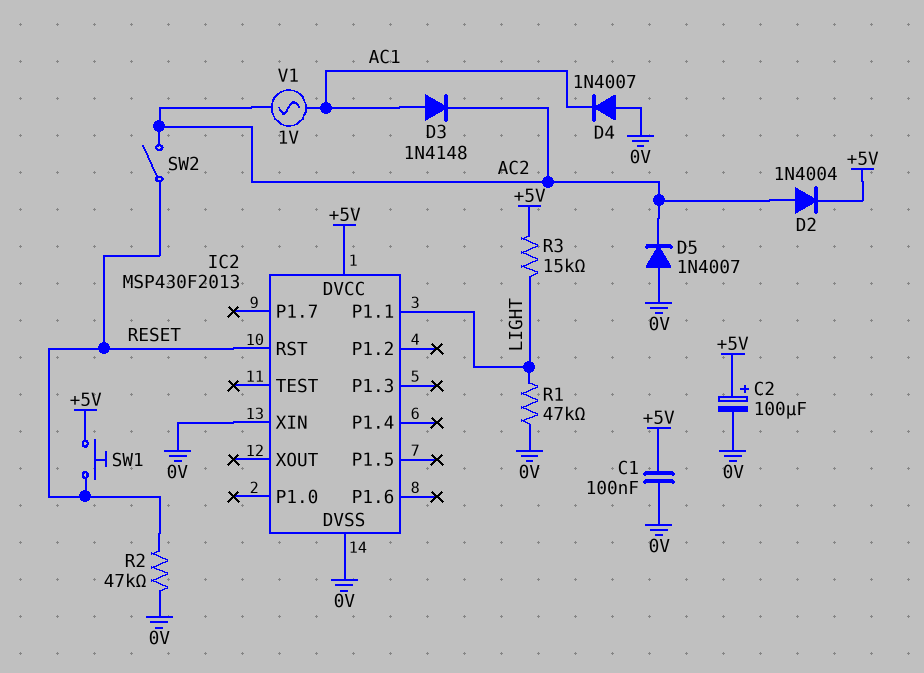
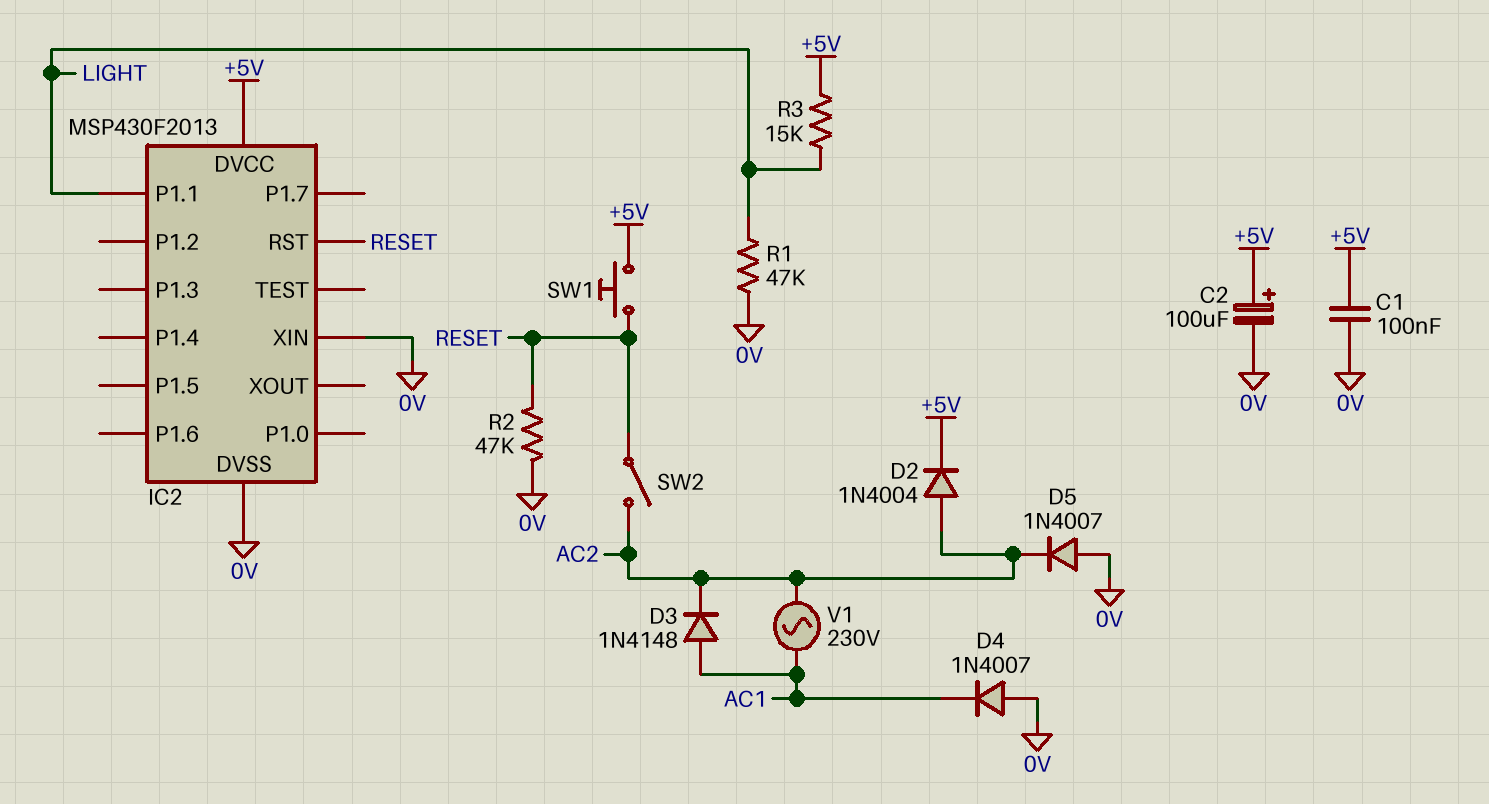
V1: AC 1V (AC1, AC2) -> AC 230V (AC1, AC2)

